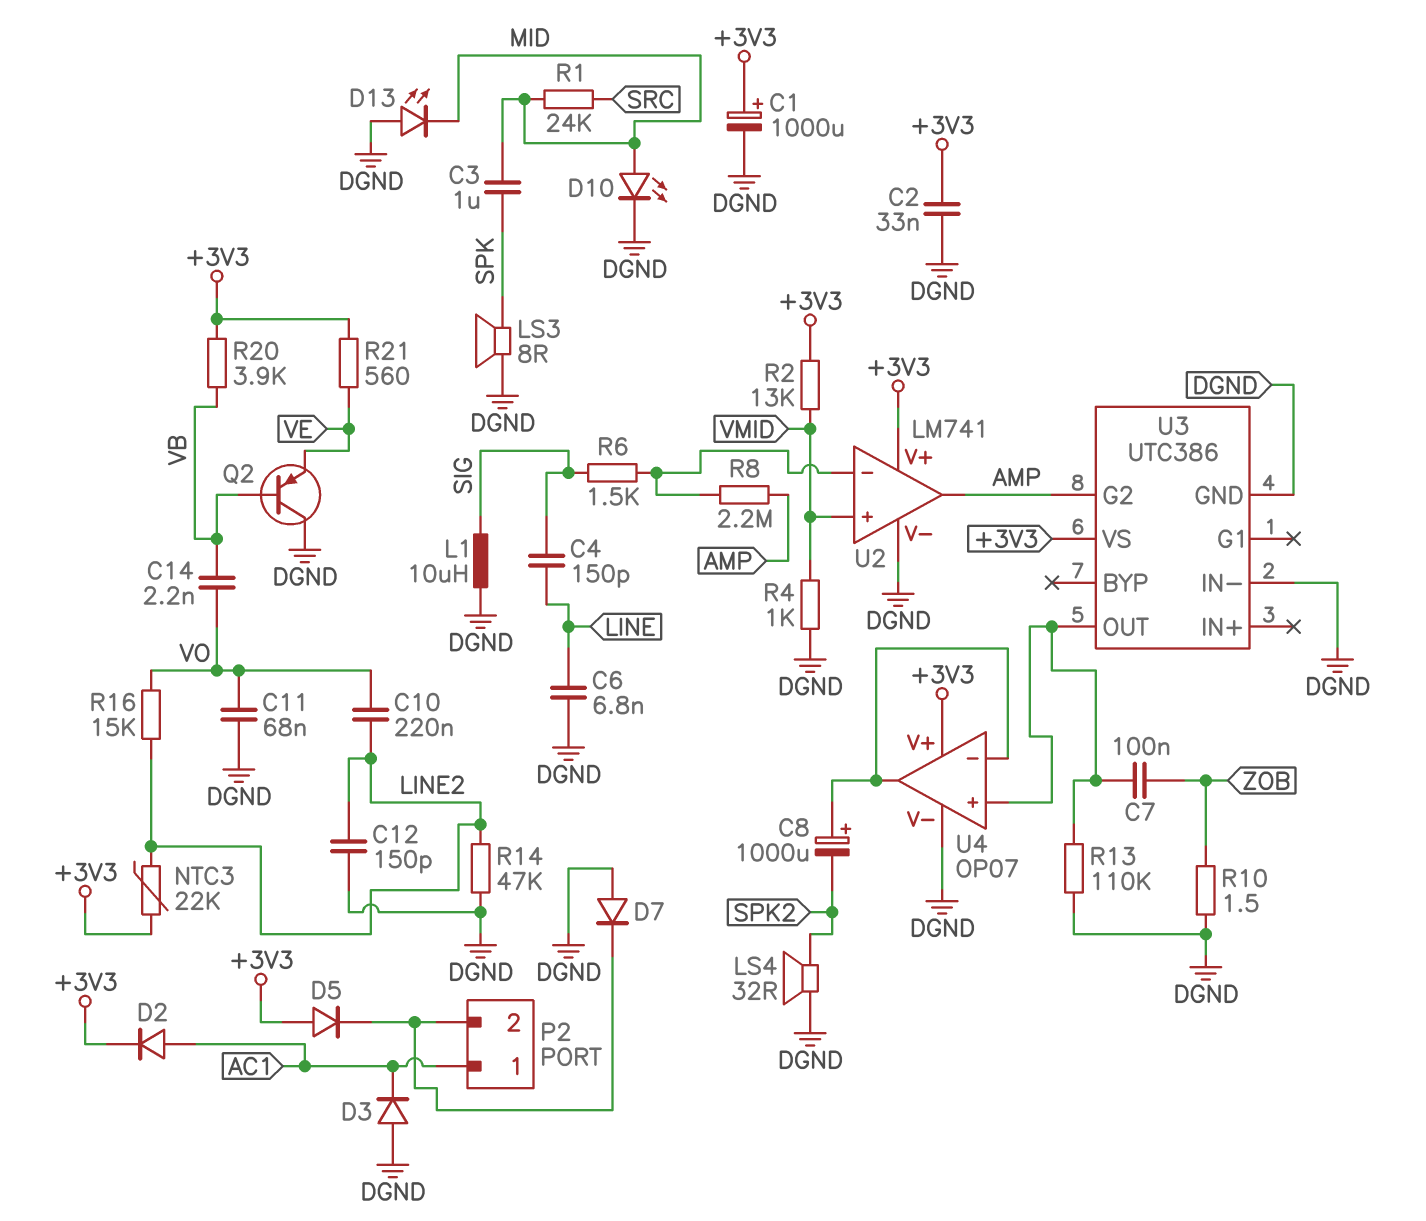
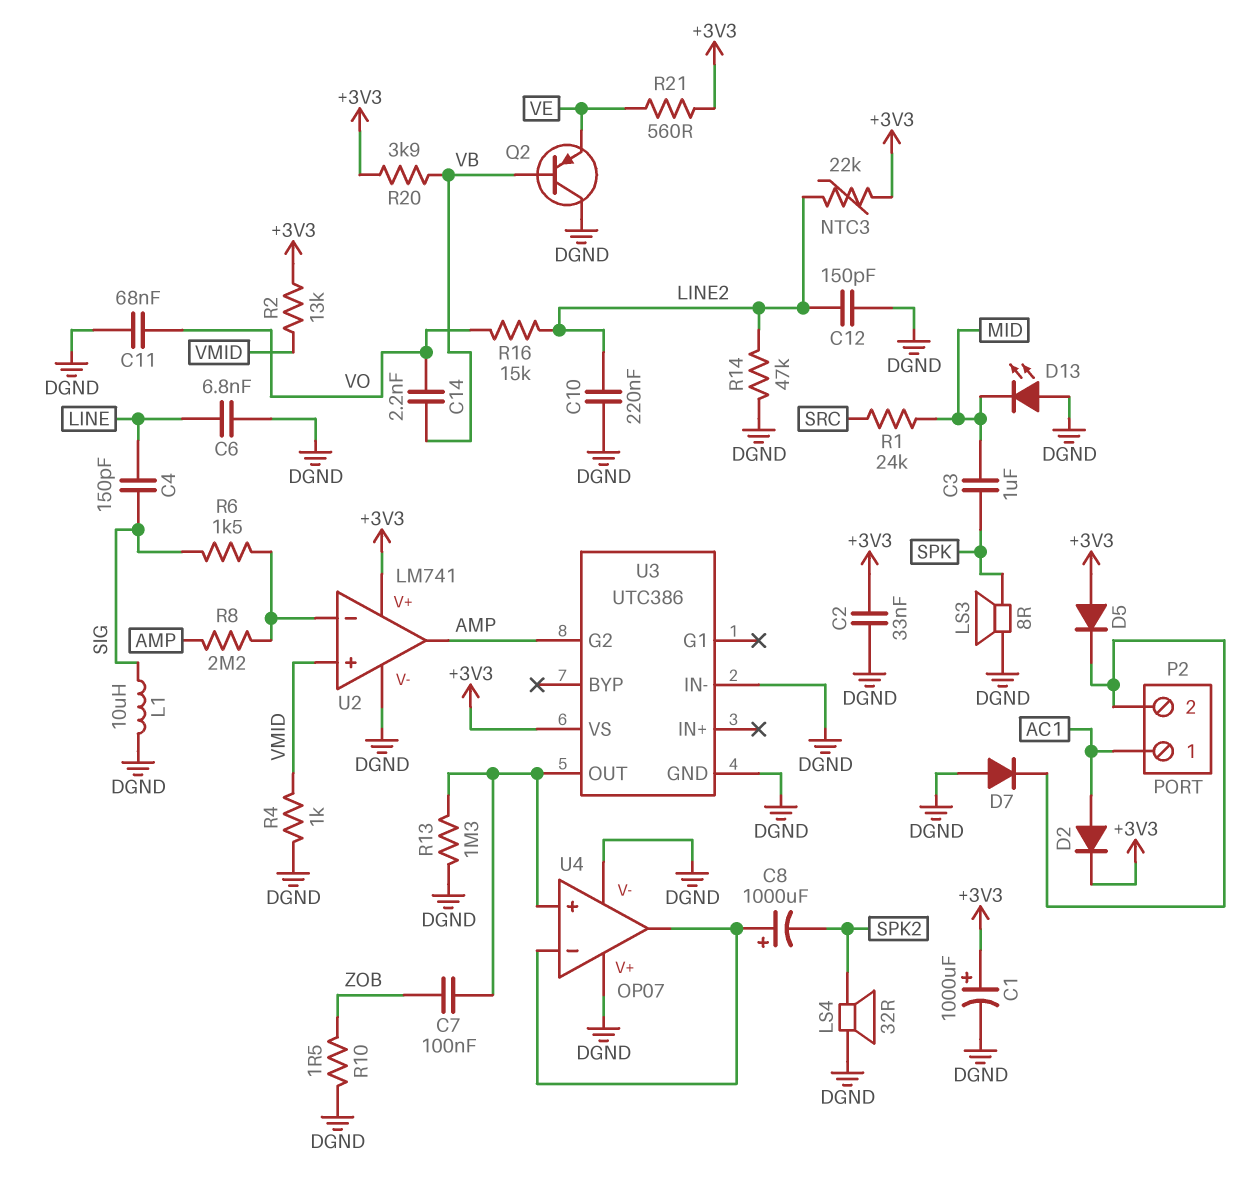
C10: 220nF (LINE2, VO) -> 220nF (DGND, LINE2)
D3: diode (A DGND, K AC1) -> none
D10: LED (A MID, K DGND) -> none
R13: 110k (DGND, U3/OUT) -> 1.3M (DGND, U3/OUT)
U4 pin V+: +3V3 -> DGND

